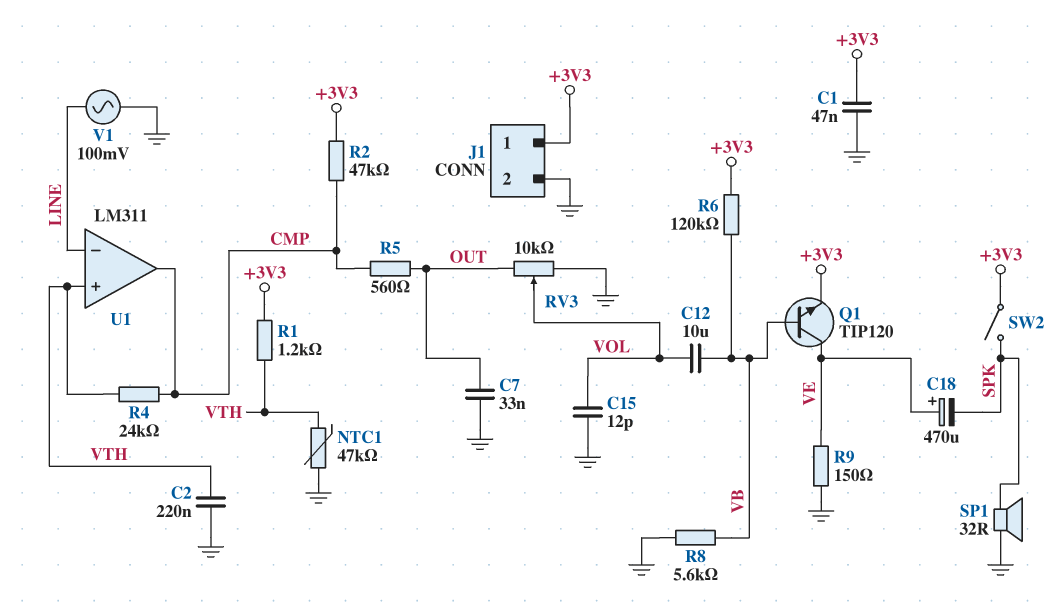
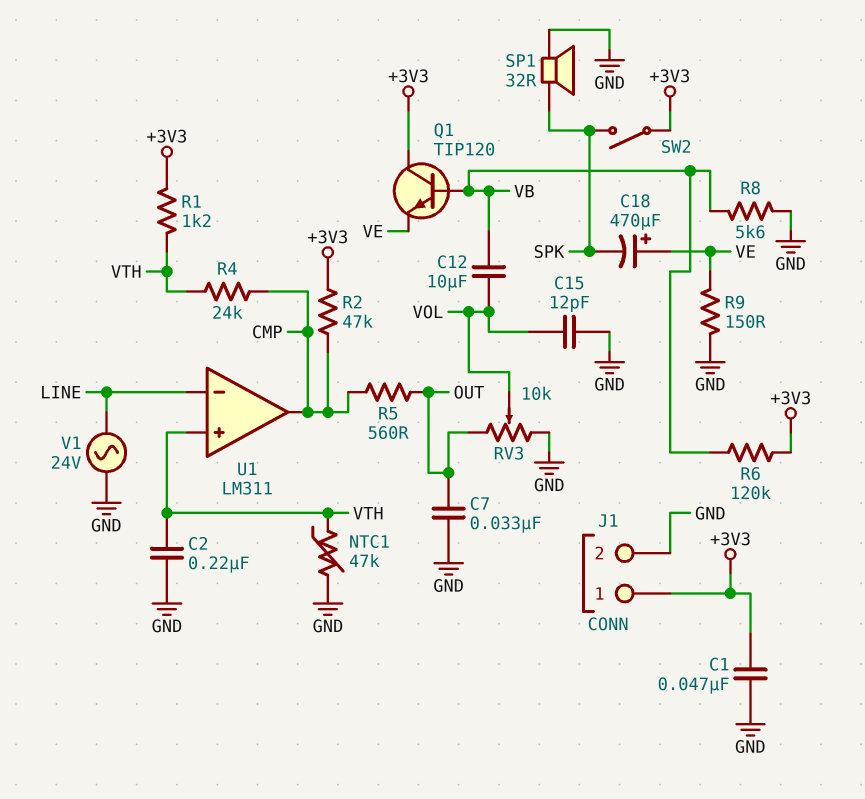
Q1: NPN TIP120 (B VB, C VE, E +3V3) -> NPN TIP120 (B VB, C +3V3, E VE)
V1: AC 100mV (GND, LINE) -> AC 24V (GND, LINE)

